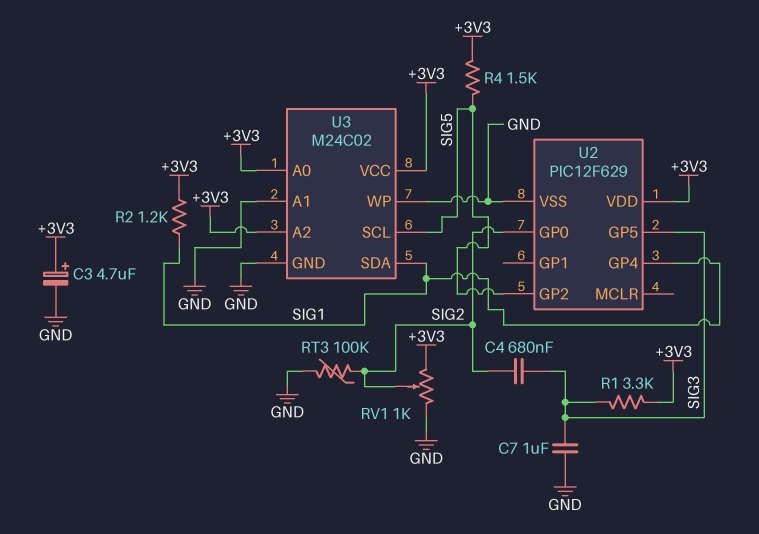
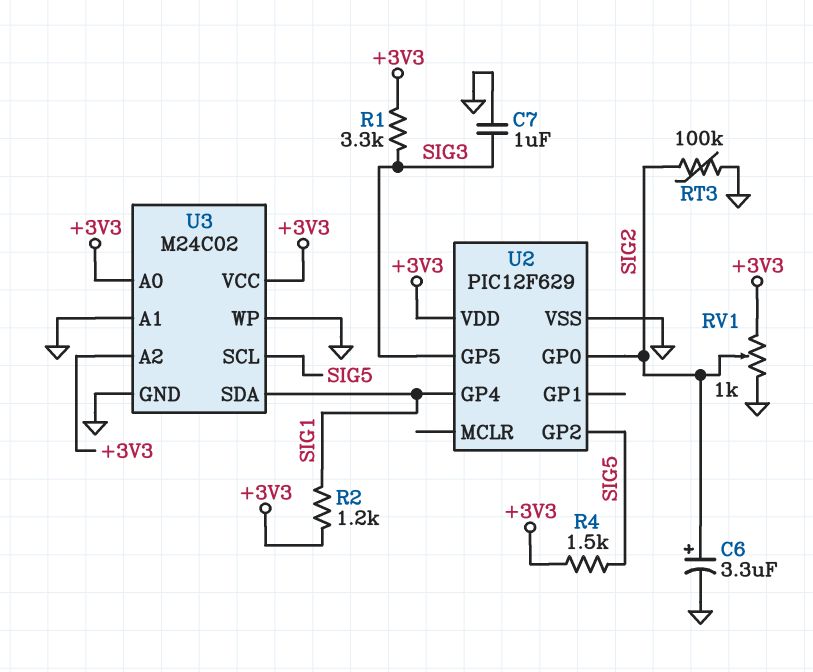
C3: 4.7uF (plus +3V3, minus GND) -> none
C4: 680nF (SIG2, SIG3) -> none
C6: none -> 3.3uF (plus SIG2, minus GND)

